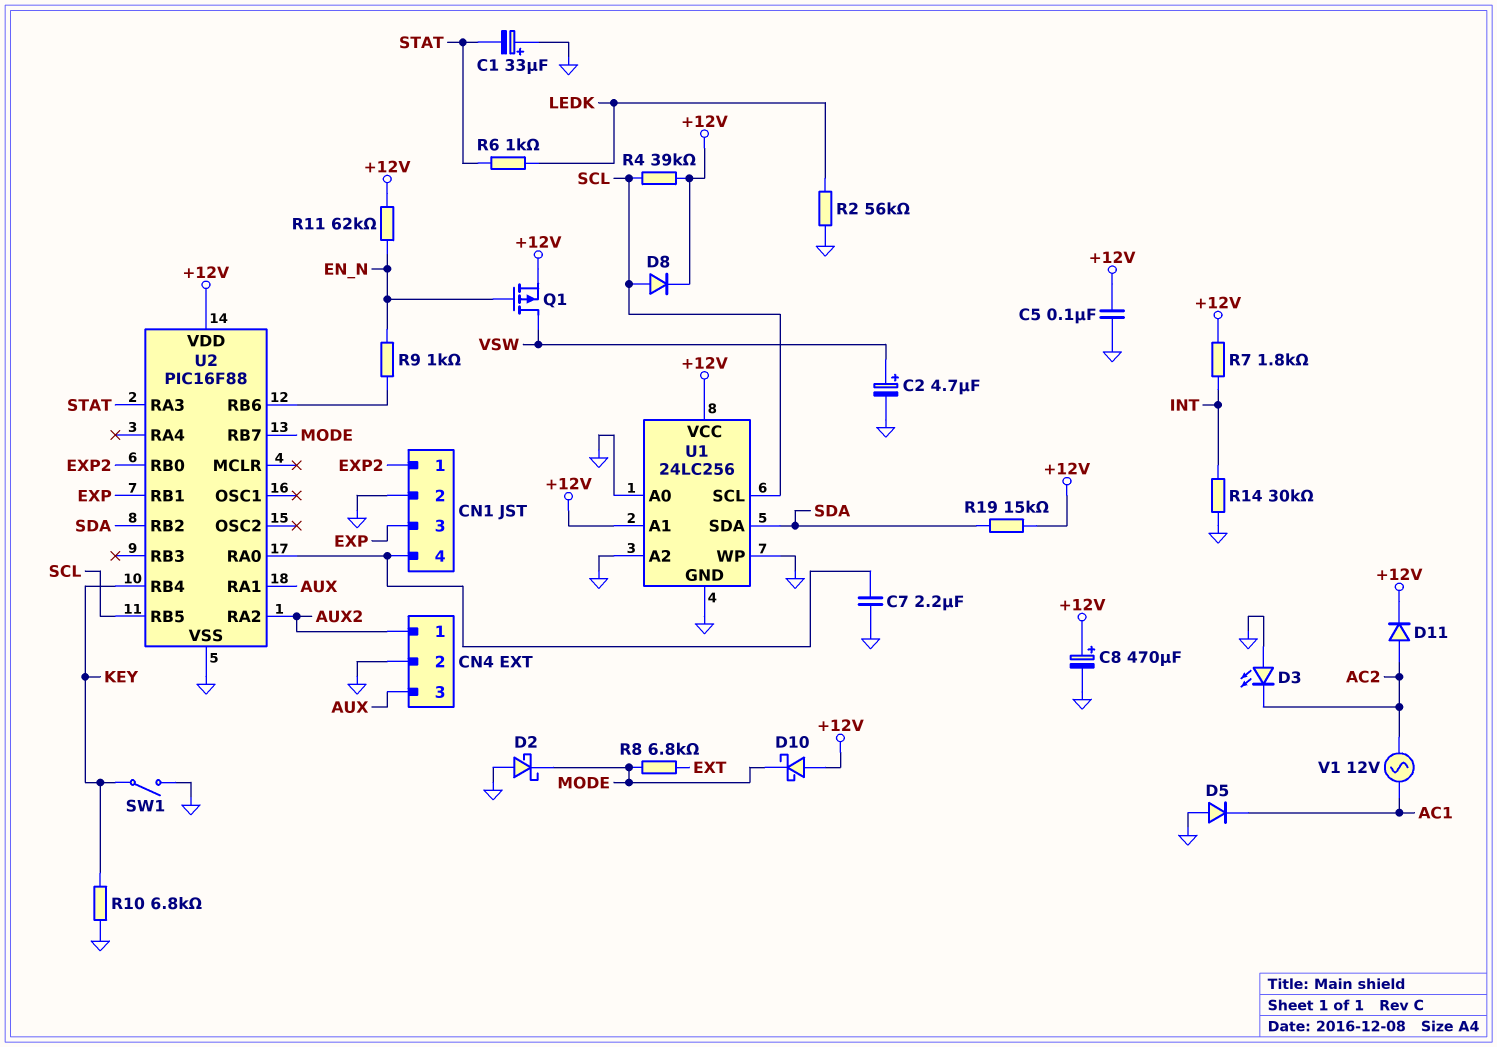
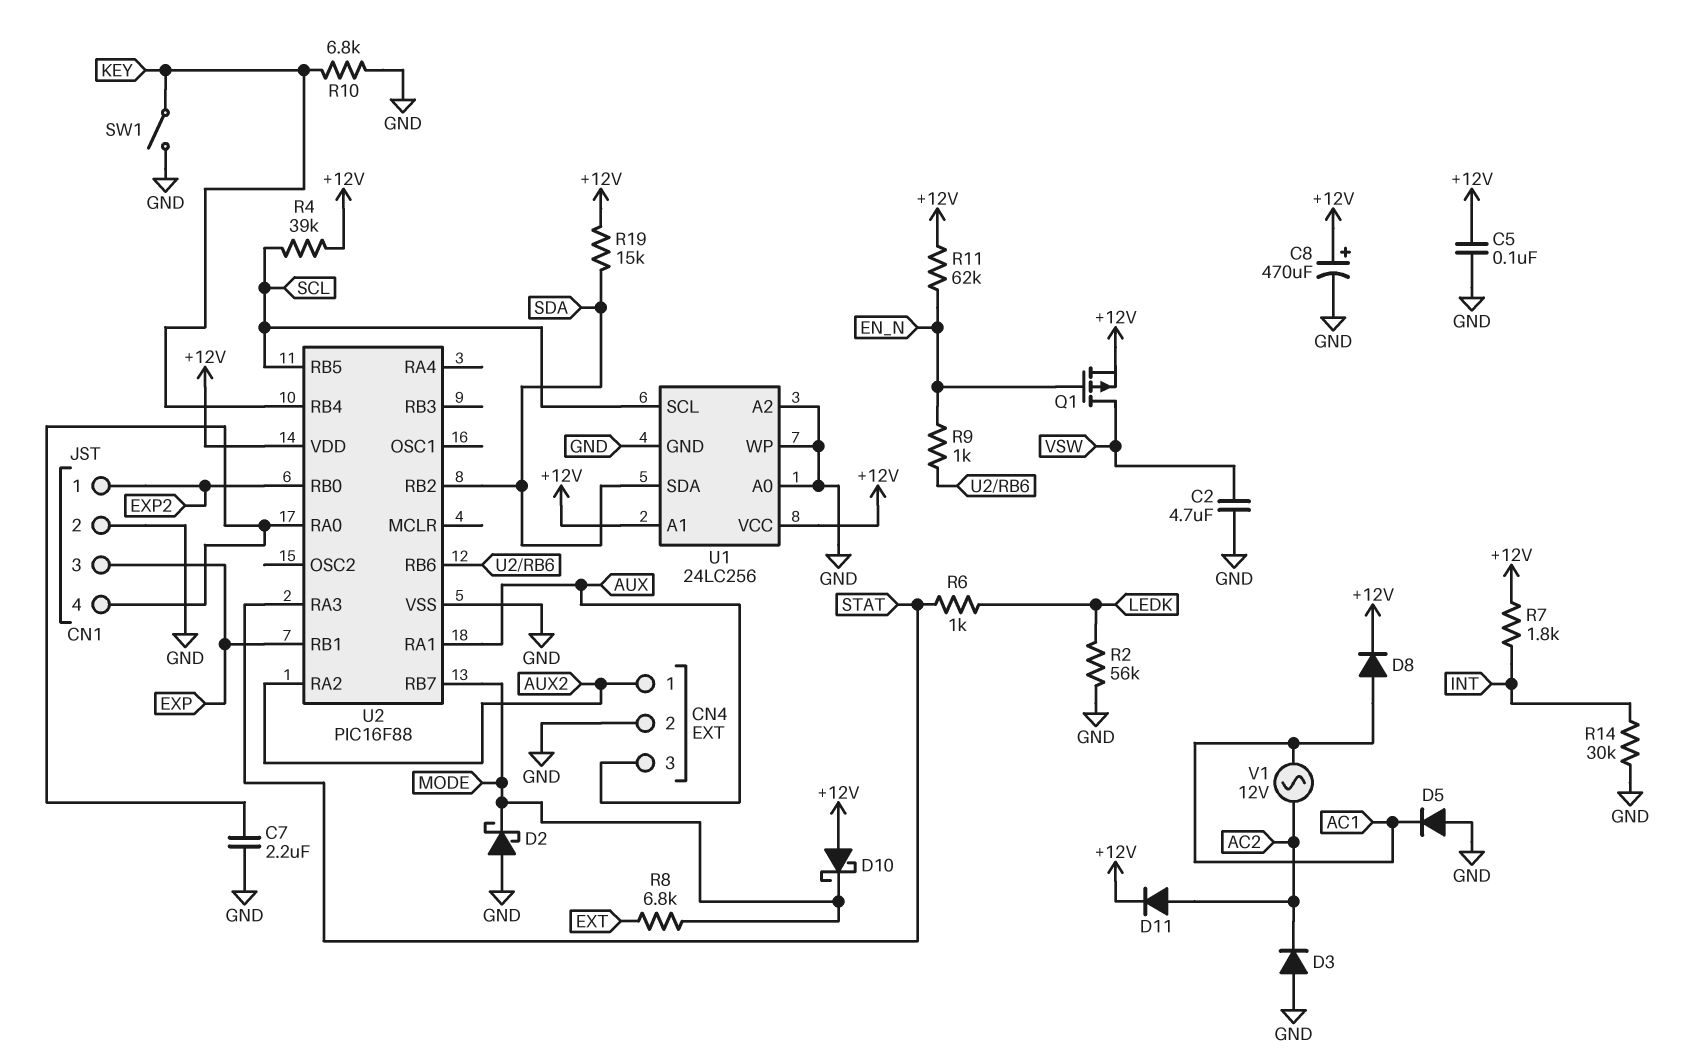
C1: 33uF (plus GND, minus STAT) -> none
C2: 4.7uF (plus VSW, minus GND) -> 4.7uF (GND, VSW)
D3: LED (A GND, K AC2) -> diode (A GND, K AC2)
D8: diode (A SCL, K +12V) -> diode (A AC1, K +12V)

